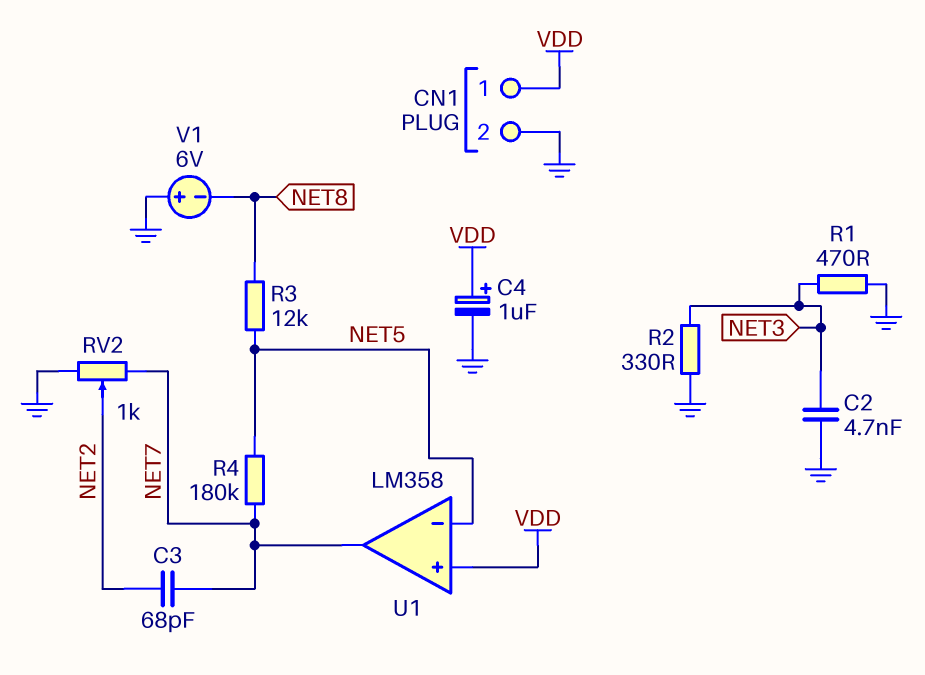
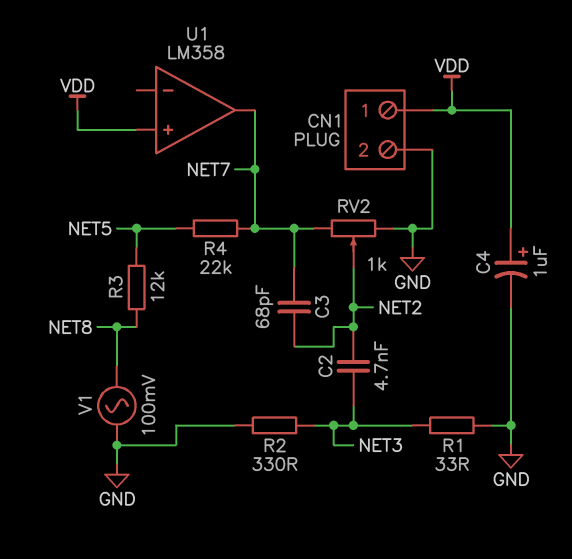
C2: 4.7nF (GND, NET3) -> 4.7nF (NET2, NET3)
R1: 470 (GND, NET3) -> 33 (GND, NET3)
R4: 180k (NET5, NET7) -> 22k (NET5, NET7)
U1 pin in-: NET5 -> none
V1: 6V (plus GND, minus NET8) -> AC 100mV (GND, NET8)

